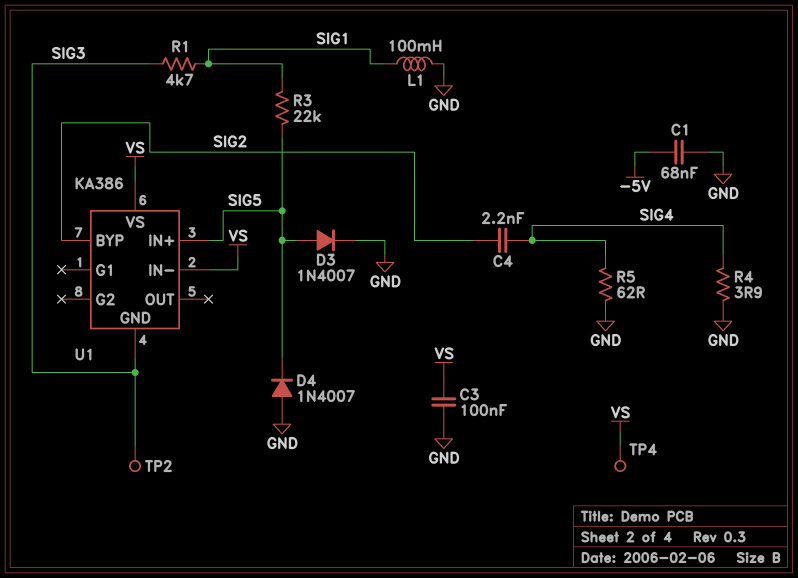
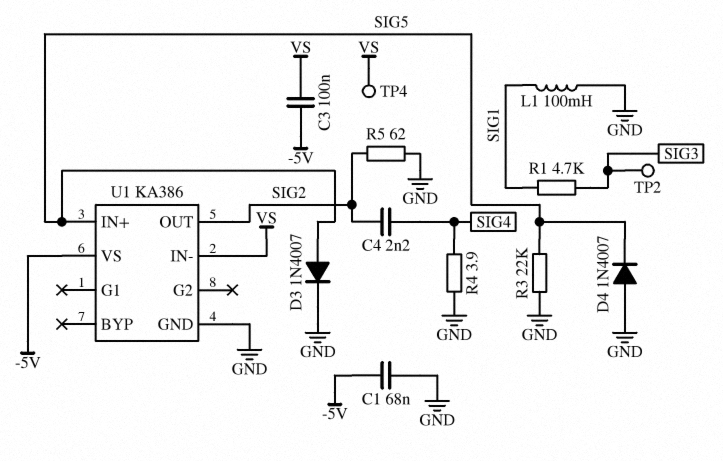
C3: 100nF (GND, VS) -> 100nF (-5V, VS)
R3: 22k (SIG1, SIG5) -> 22k (GND, SIG5)
R5: 62 (GND, SIG4) -> 62 (GND, SIG2)
U1 pin BYP: SIG2 -> none
U1 pin GND: SIG3 -> GND
U1 pin OUT: none -> SIG2
U1 pin VS: VS -> -5V

